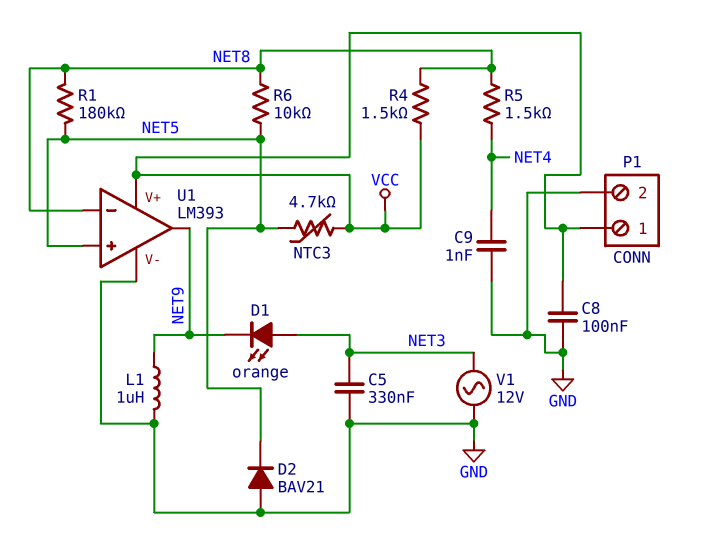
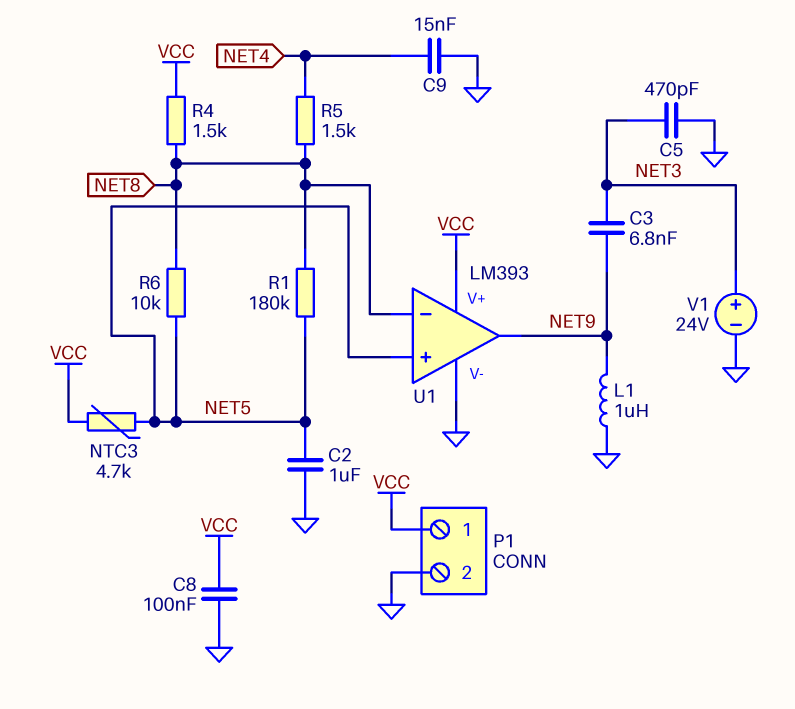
C2: none -> 1uF (GND, NET5)
C3: none -> 6.8nF (NET3, NET9)
C5: 330nF (GND, NET3) -> 470pF (GND, NET3)
C9: 1nF (GND, NET4) -> 15nF (GND, NET4)
D1: LED orange (A NET3, K NET9) -> none
D2: diode BAV21 (A GND, K NET5) -> none
V1: AC 12V (GND, NET3) -> 24V (plus NET3, minus GND)

